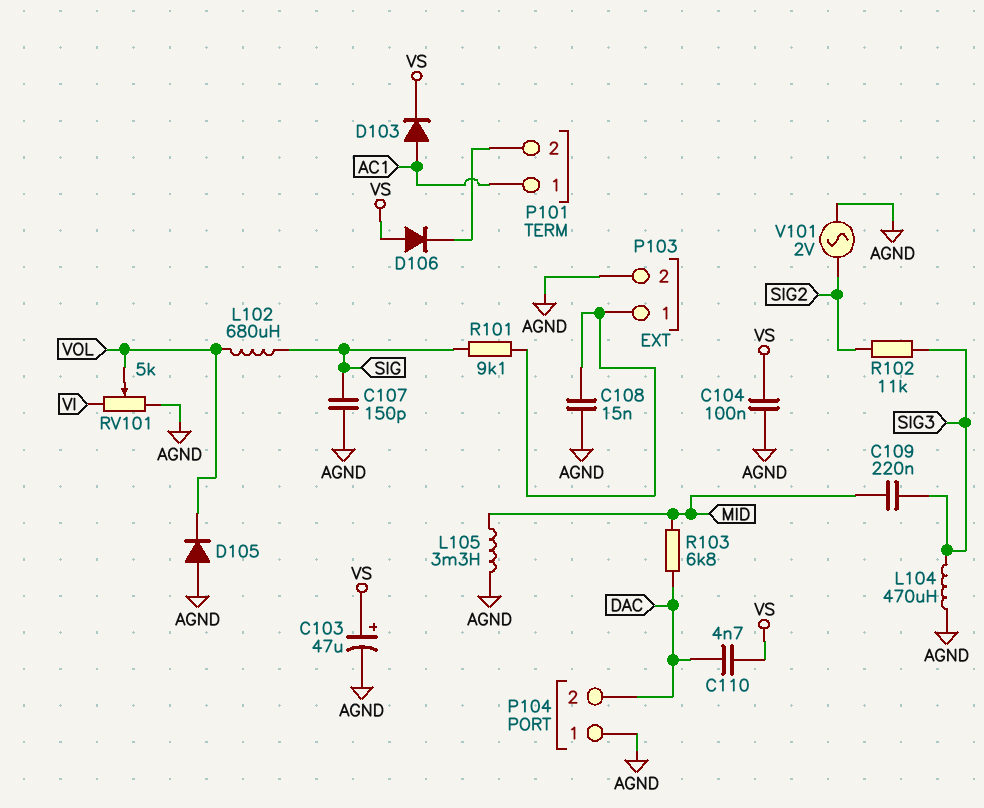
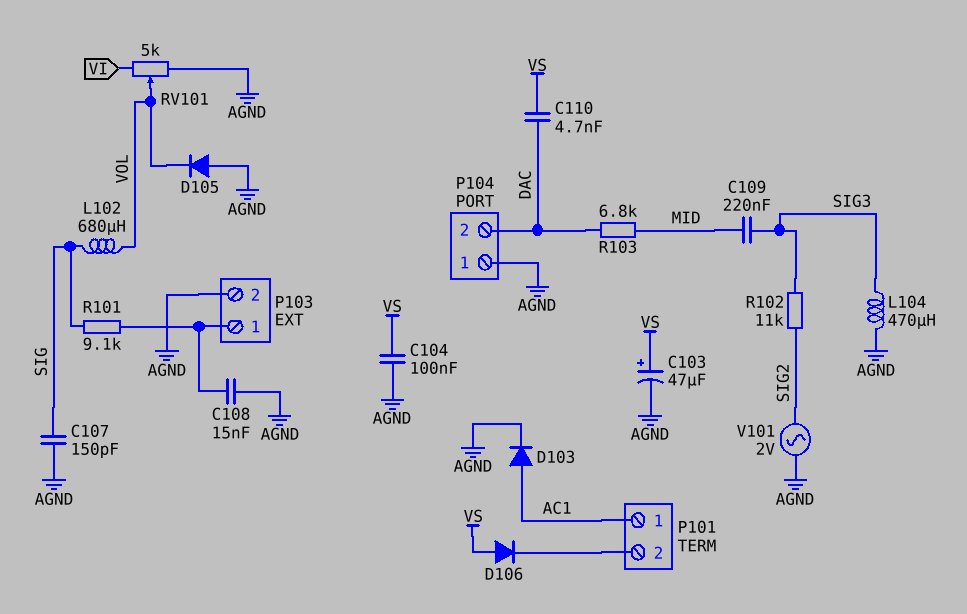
D103: diode (A AC1, K VS) -> diode (A AC1, K AGND)
L105: 3.3mH (AGND, MID) -> none

